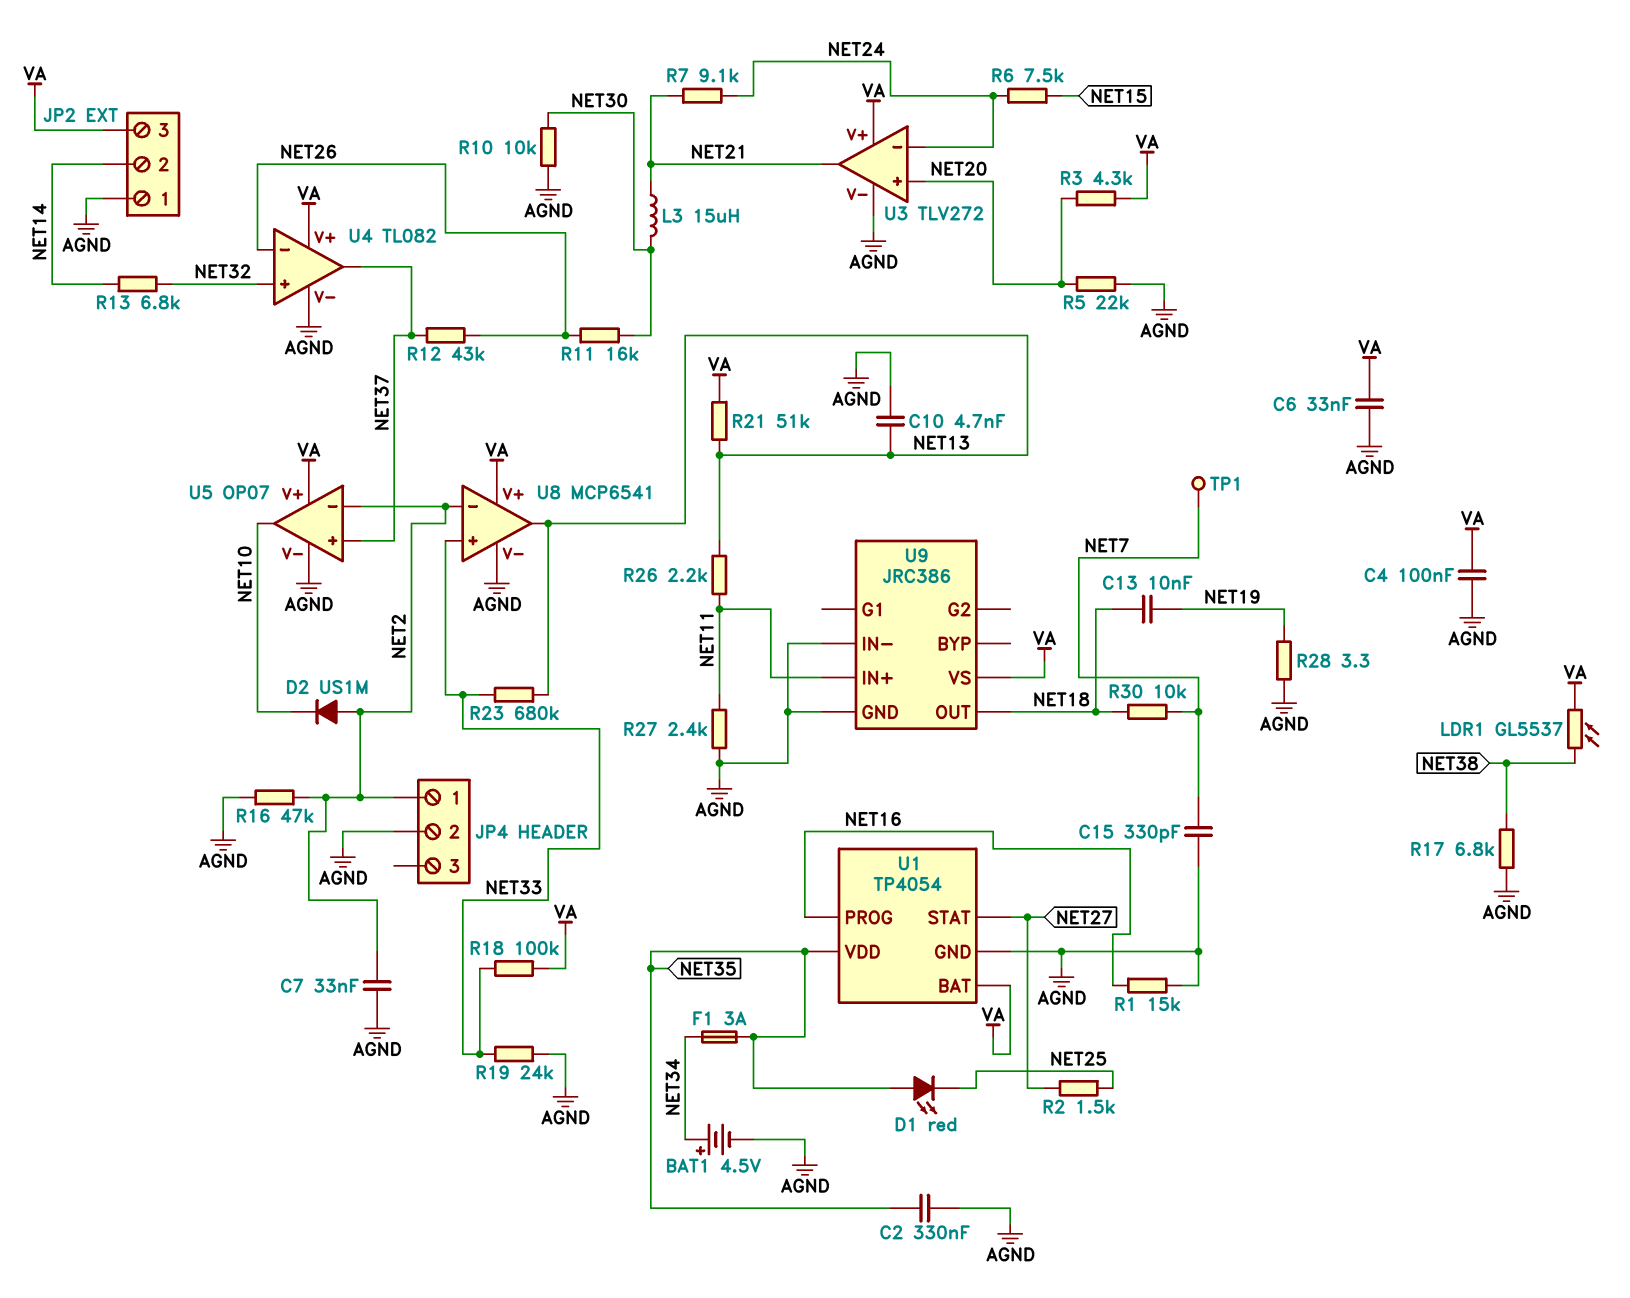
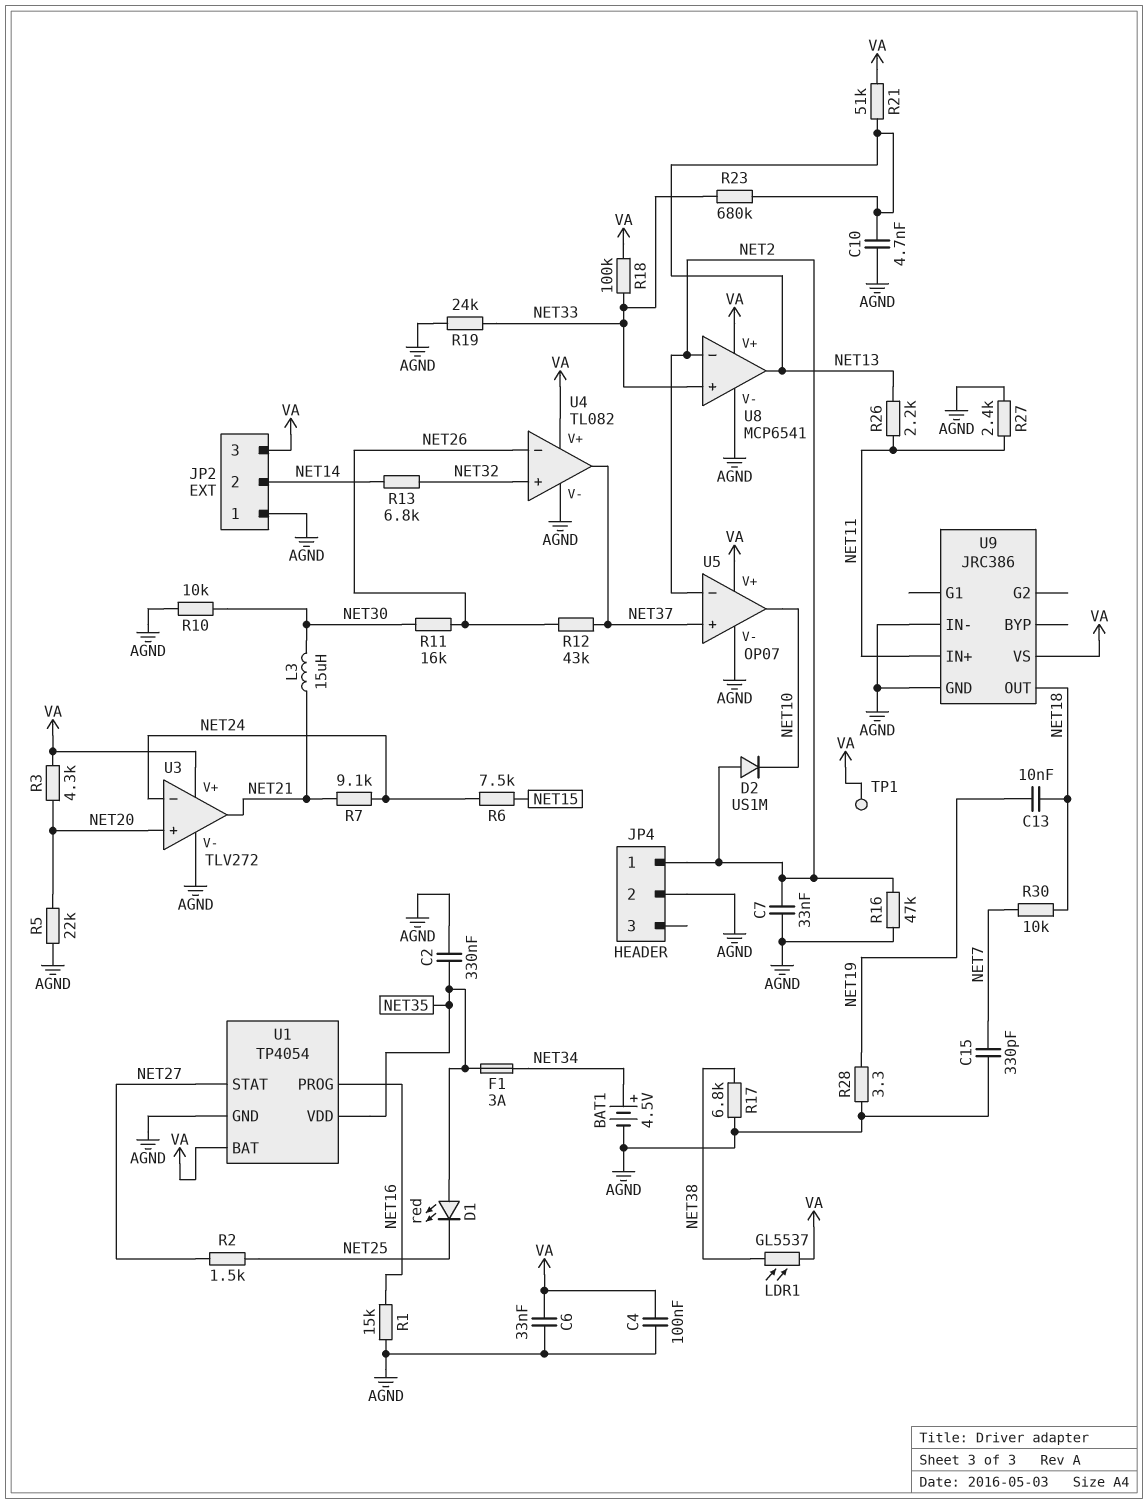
TP1: test point (NET7) -> test point (VA)

